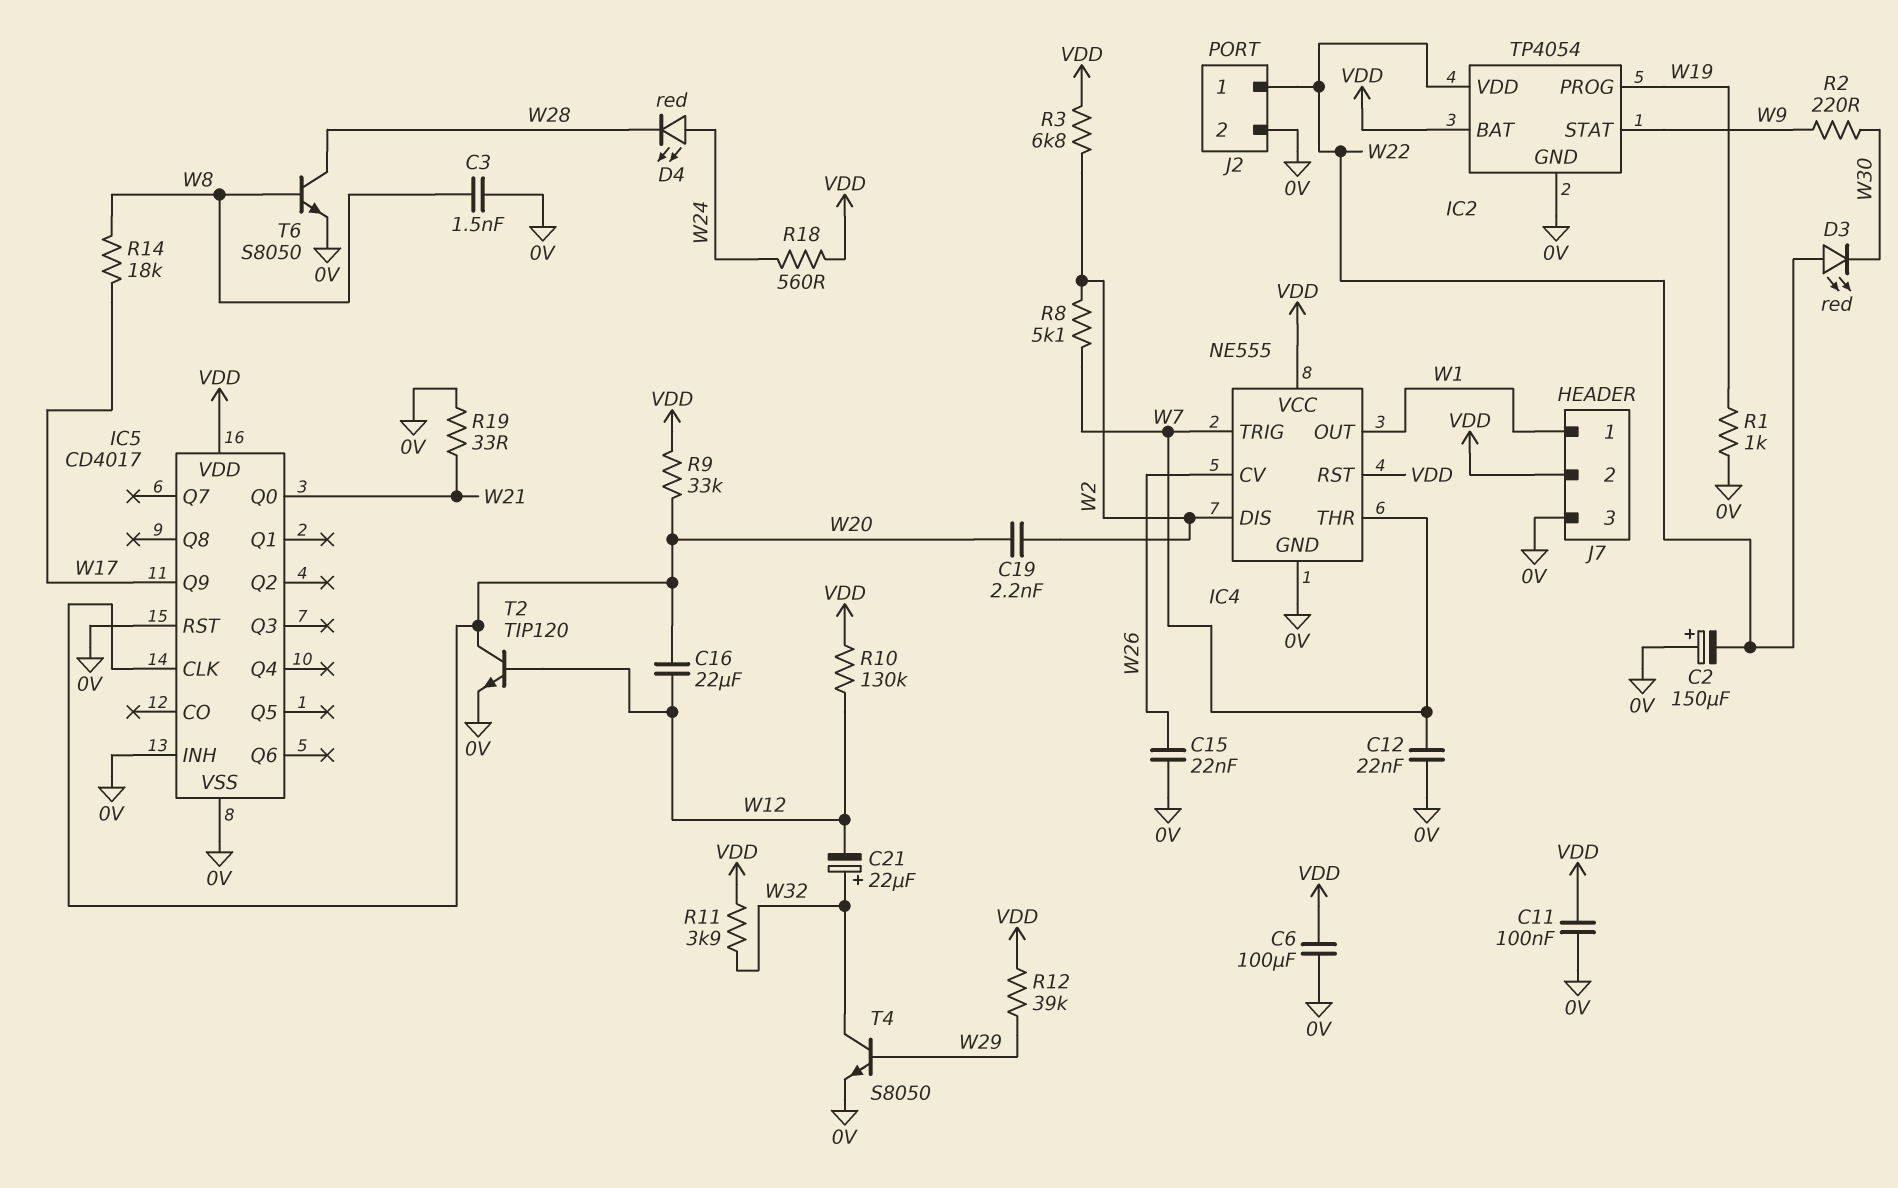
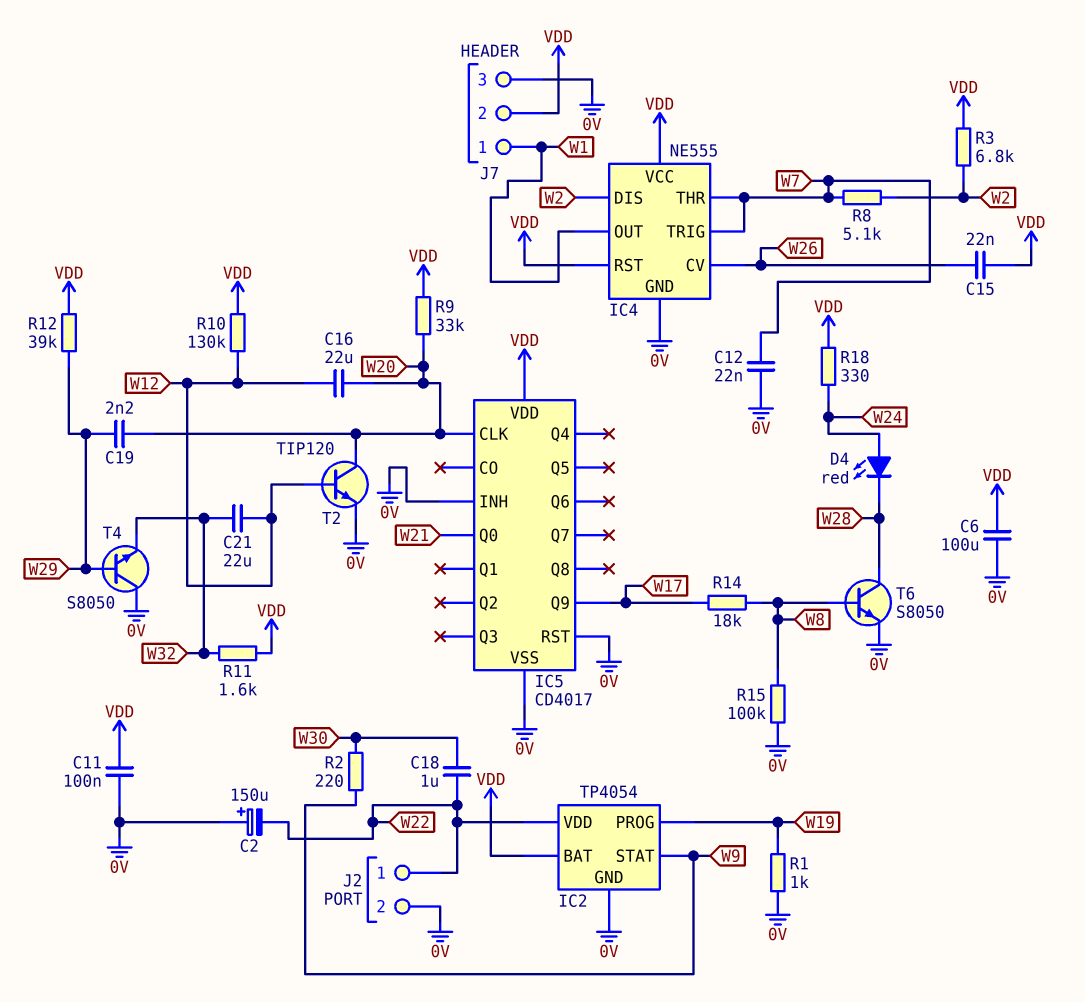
C3: 1.5nF (0V, W8) -> none
C15: 22nF (0V, W26) -> 22nF (VDD, W26)
C18: none -> 1uF (W22, W30)
C19: 2.2nF (W2, W20) -> 2.2nF (W20, W29)
C21: 22uF (plus W32, minus W12) -> 22uF (W12, W32)
D3: LED red (A W22, K W30) -> none
R11: 3.9k (VDD, W32) -> 1.6k (VDD, W32)
R15: none -> 100k (0V, W8)
R18: 560 (VDD, W24) -> 330 (VDD, W24)
R19: 33 (0V, W21) -> none
T4: NPN S8050 (B W29, C W32, E 0V) -> NPN S8050 (B W29, C 0V, E W32)

